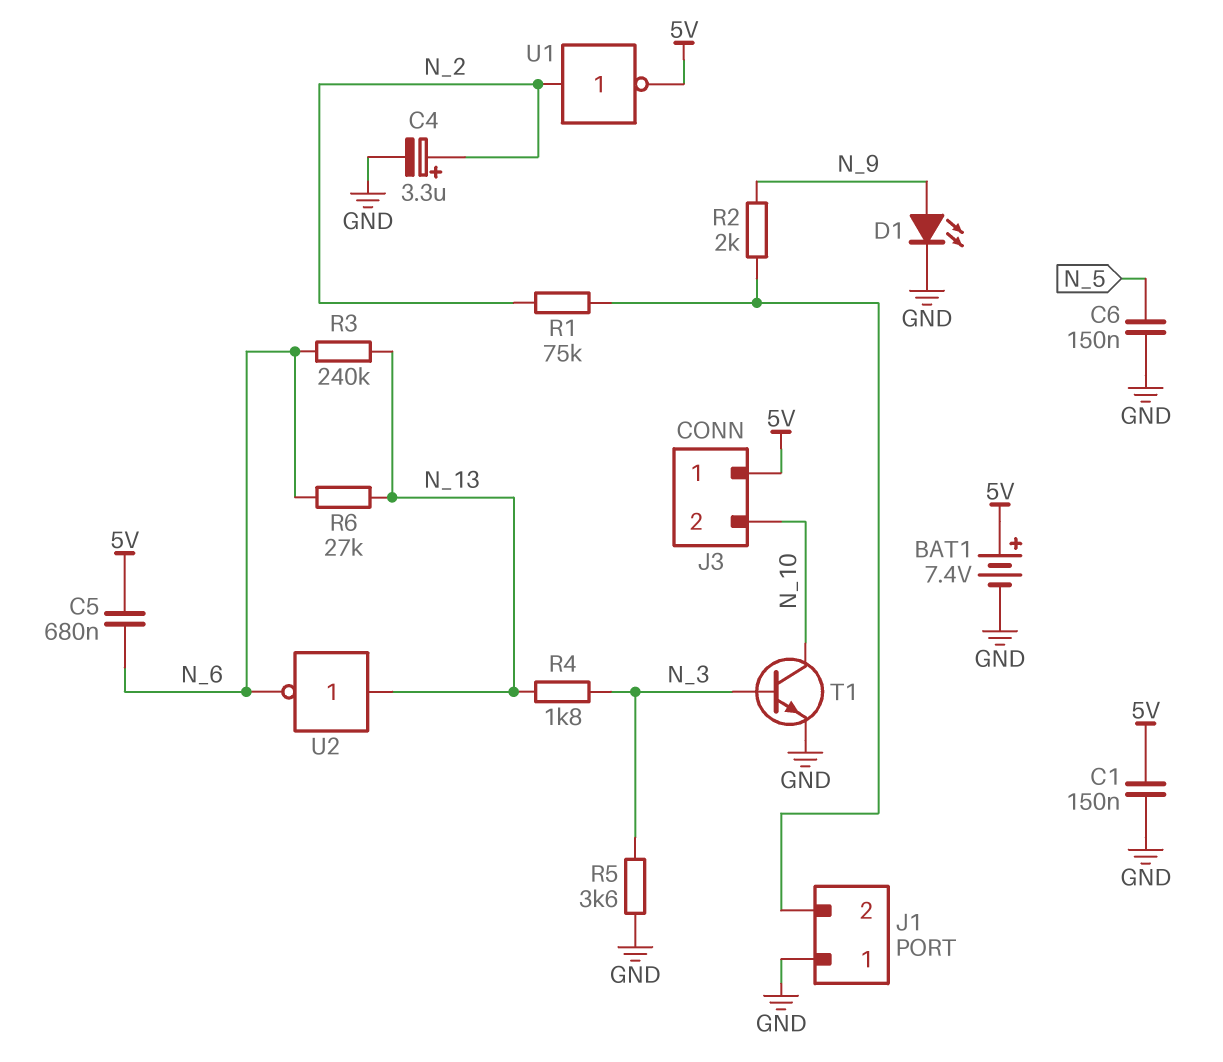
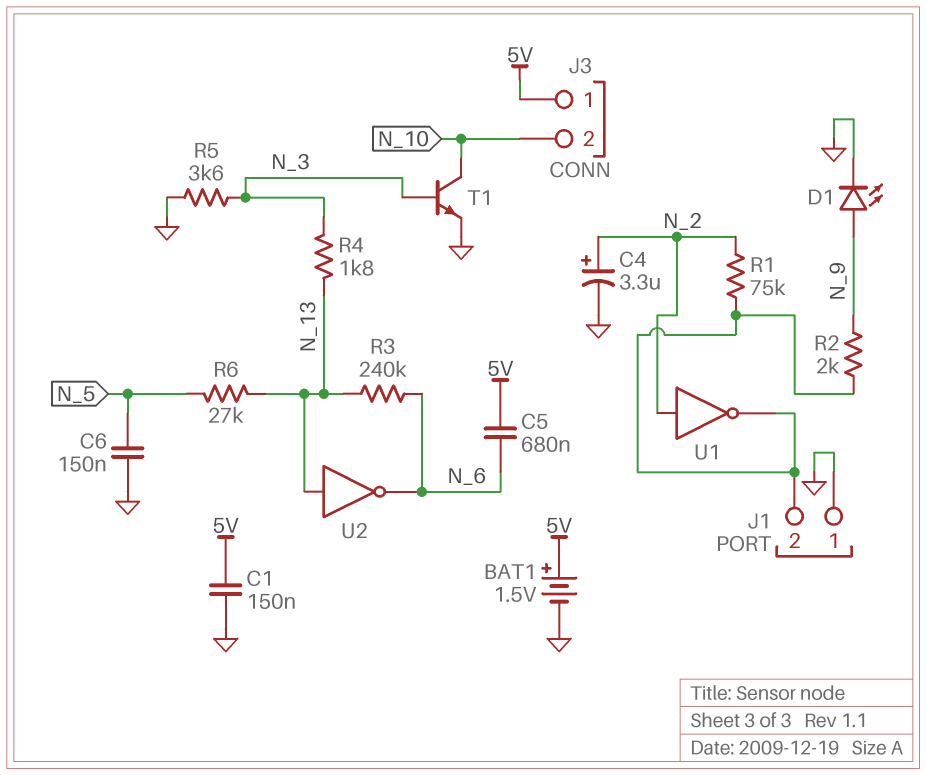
BAT1: 7.4V (plus 5V, minus GND) -> 1.5V (plus 5V, minus GND)
R6: 27k (N_6, N_13) -> 27k (N_5, N_13)
U1: NOT (in N_2, out 5V) -> NOT (in N_2, out J1/2)

